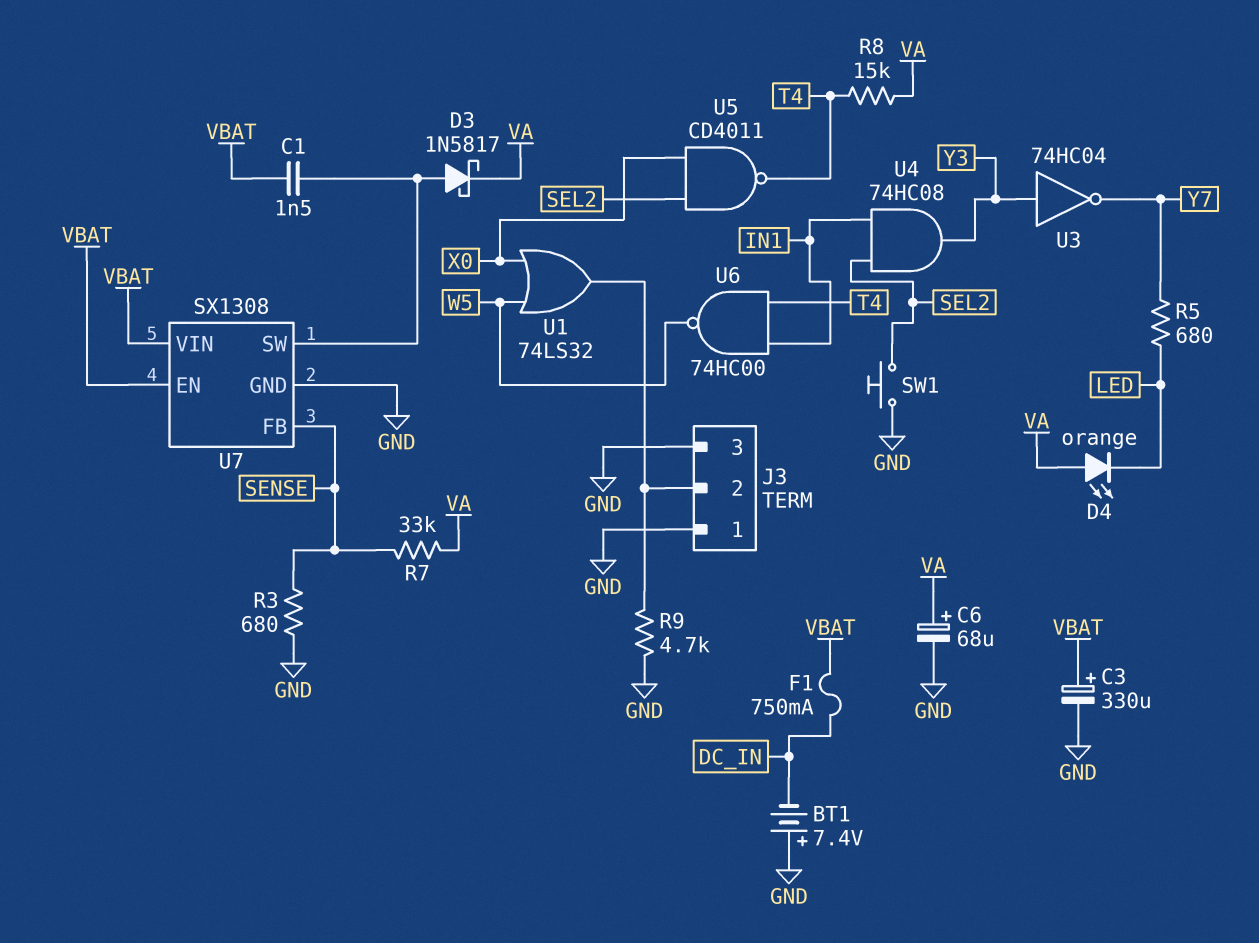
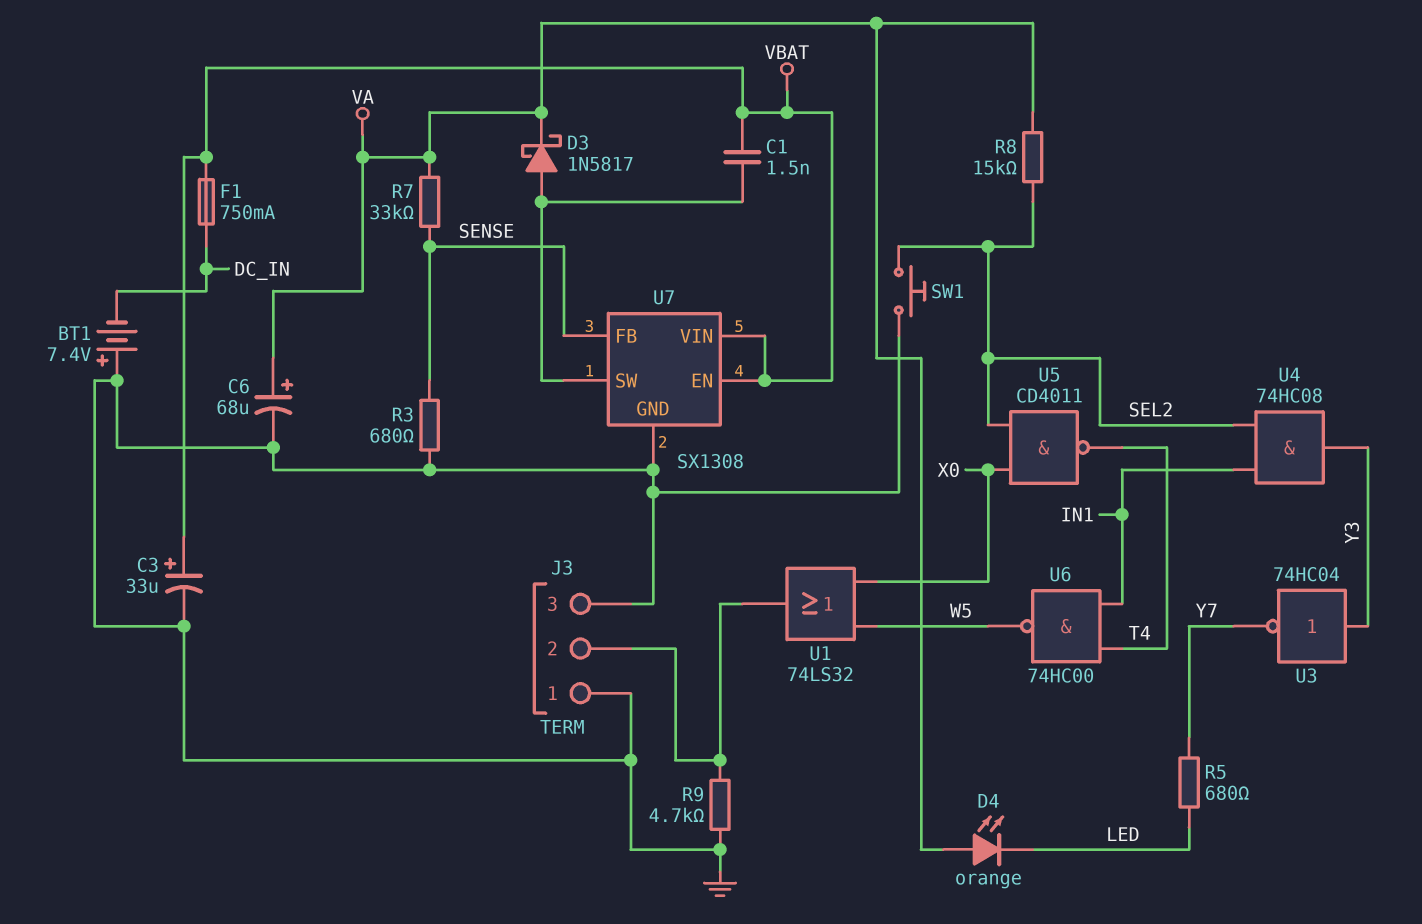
C3: 330uF (plus VBAT, minus GND) -> 33uF (plus VBAT, minus GND)
R8: 15k (T4, VA) -> 15k (SEL2, VA)

